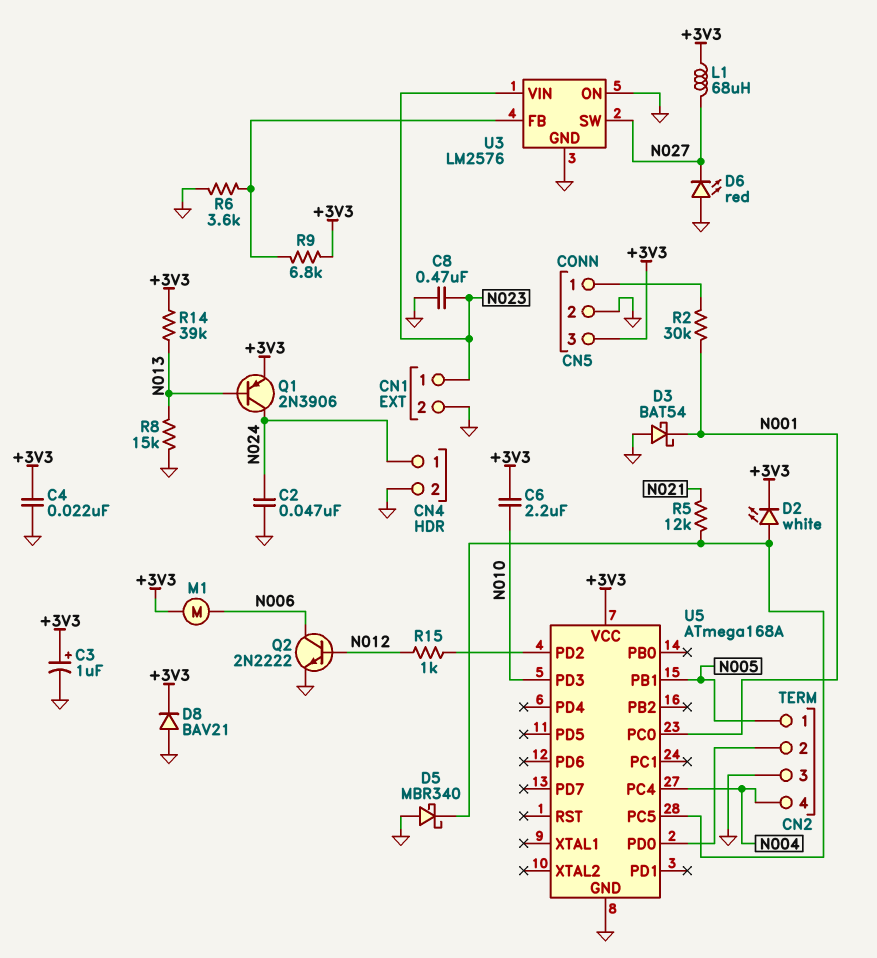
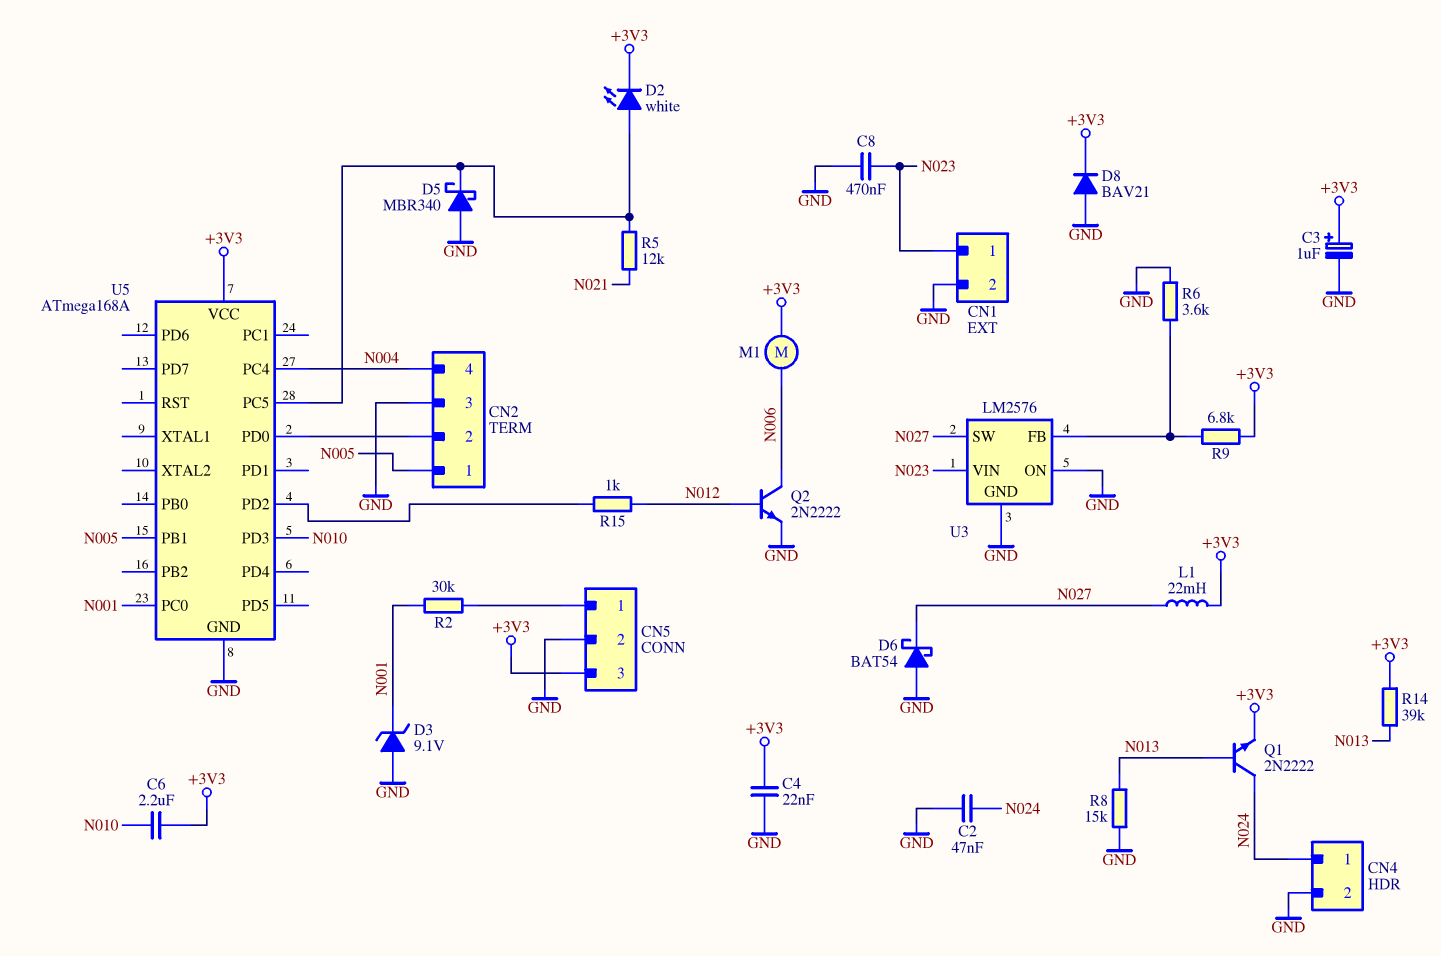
D3: schottky BAT54 (A GND, K N001) -> zener 9.1V (A GND, K N001)
D6: LED red (A GND, K N027) -> schottky BAT54 (A GND, K N027)
L1: 68uH (+3V3, N027) -> 22mH (+3V3, N027)
Q1: PNP 2N3906 (B N013, C N024, E +3V3) -> NPN 2N2222 (B N013, C N024, E +3V3)

